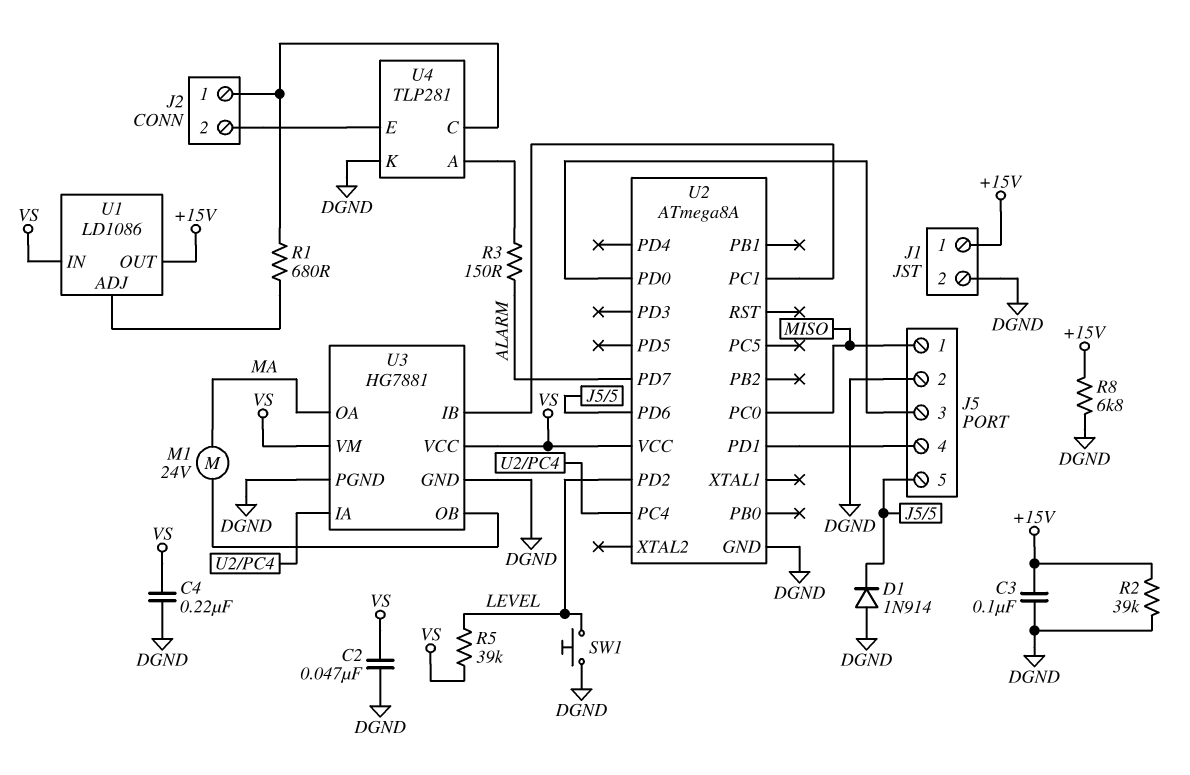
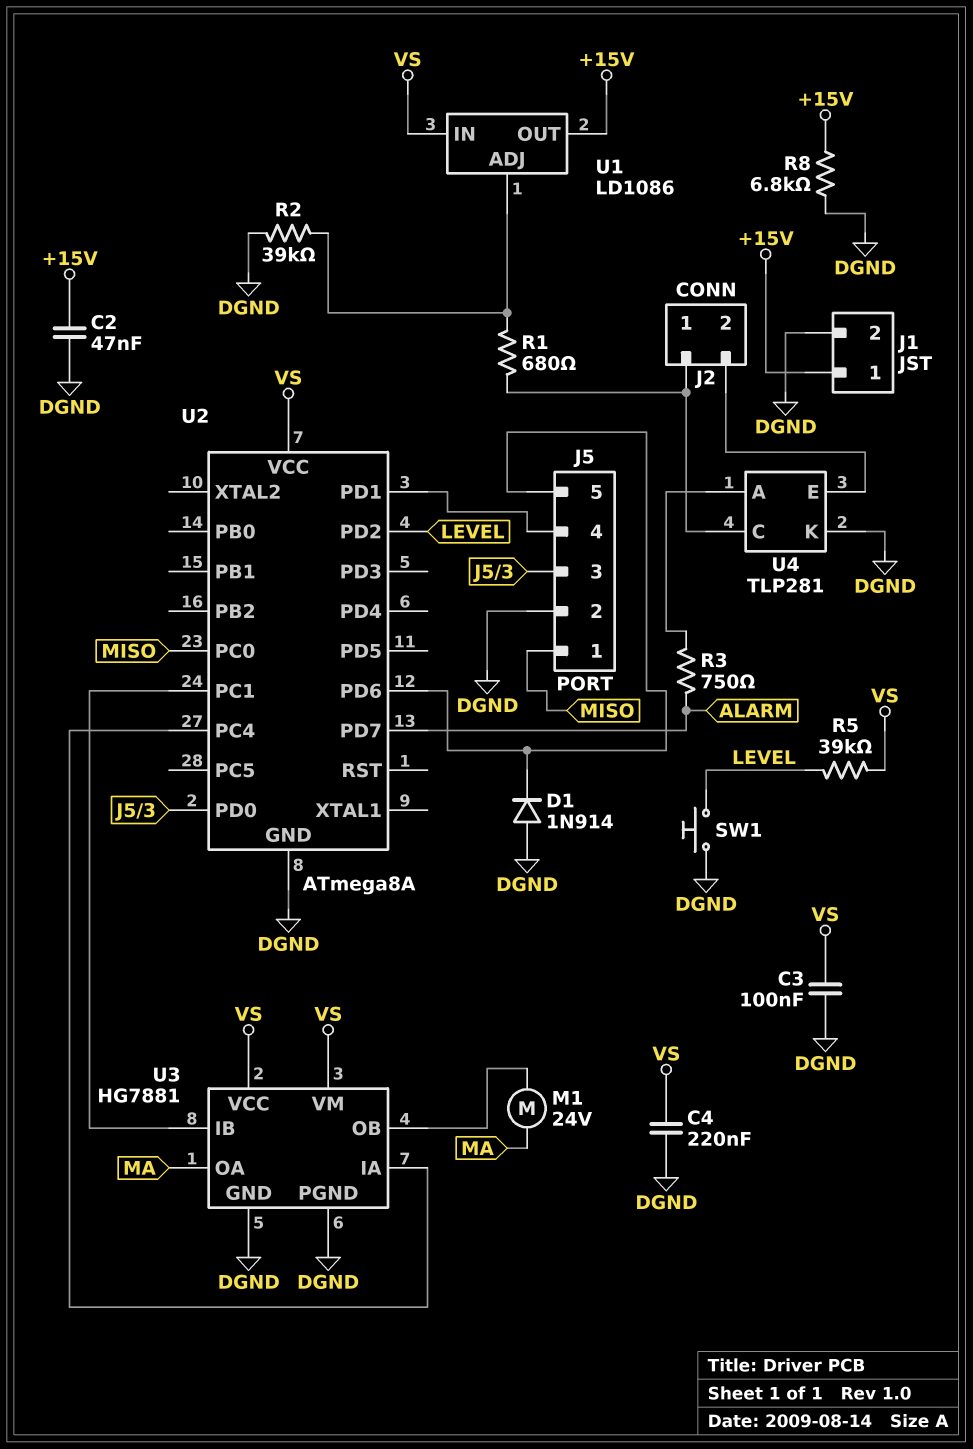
C2: 47nF (DGND, VS) -> 47nF (+15V, DGND)
C3: 100nF (+15V, DGND) -> 100nF (DGND, VS)
R2: 39k (+15V, DGND) -> 39k (DGND, U1/ADJ)
R3: 150 (ALARM, U4/A) -> 750 (ALARM, U4/A)

